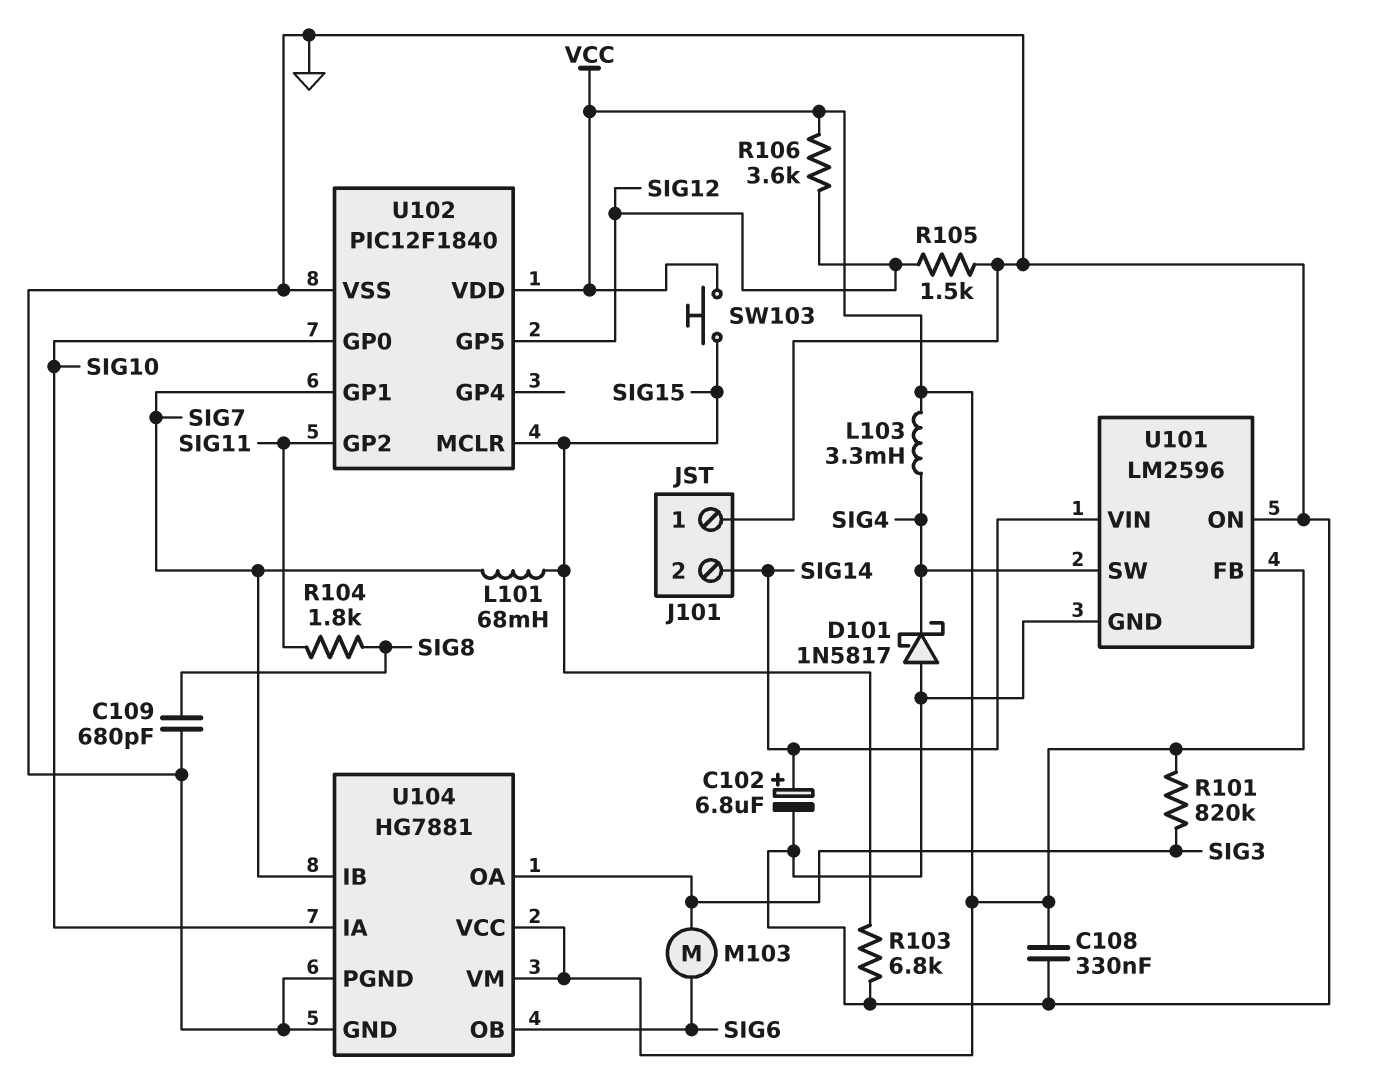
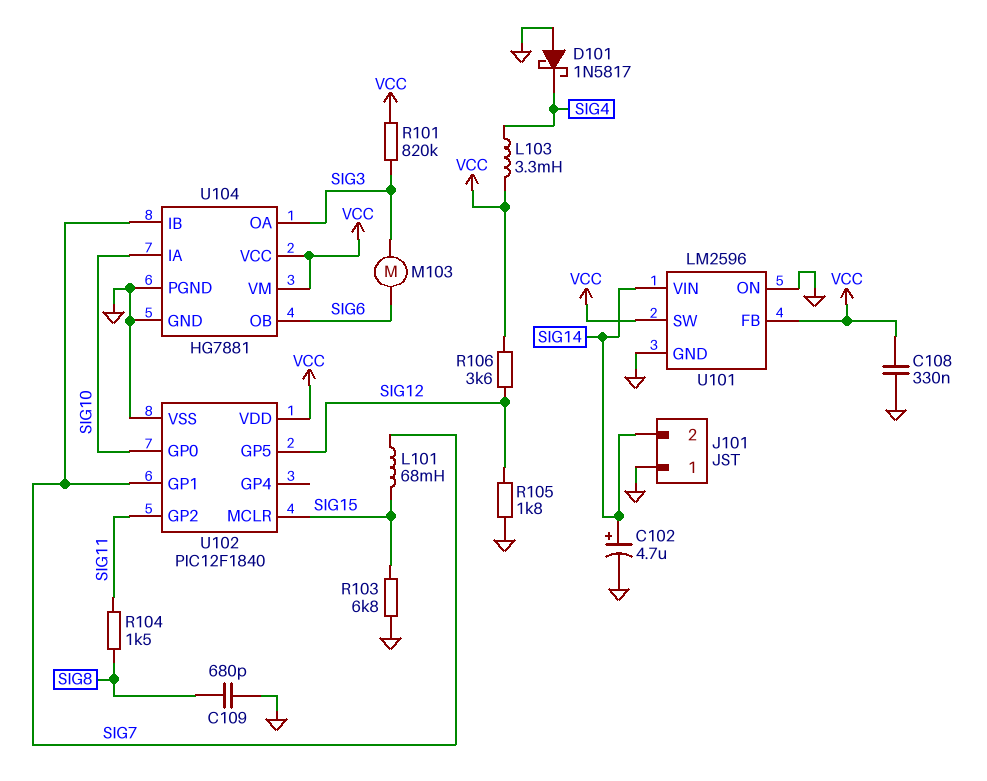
C102: 6.8uF (plus SIG14, minus GND) -> 4.7uF (plus SIG14, minus GND)
R104: 1.8k (SIG8, SIG11) -> 1.5k (SIG8, SIG11)
R105: 1.5k (GND, SIG12) -> 1.8k (GND, SIG12)
SW103: button (SIG15, VCC) -> none
U101 pin SW: SIG4 -> VCC

